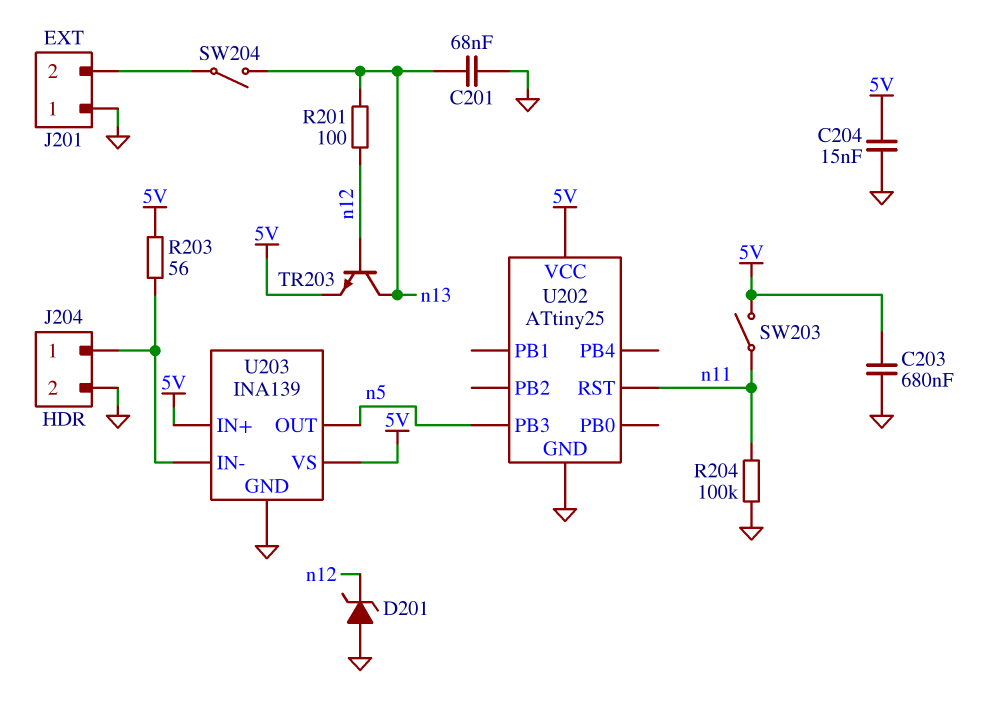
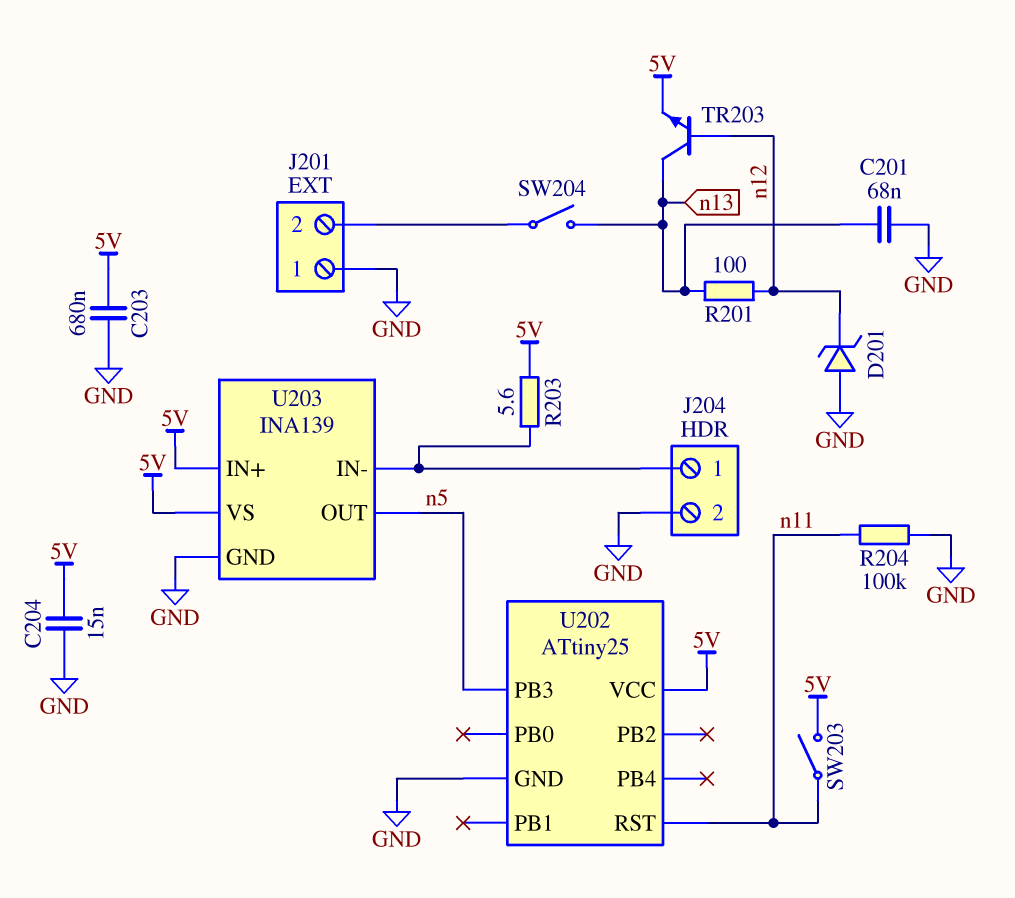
R203: 56 (5V, J204/1) -> 5.6 (5V, J204/1)

